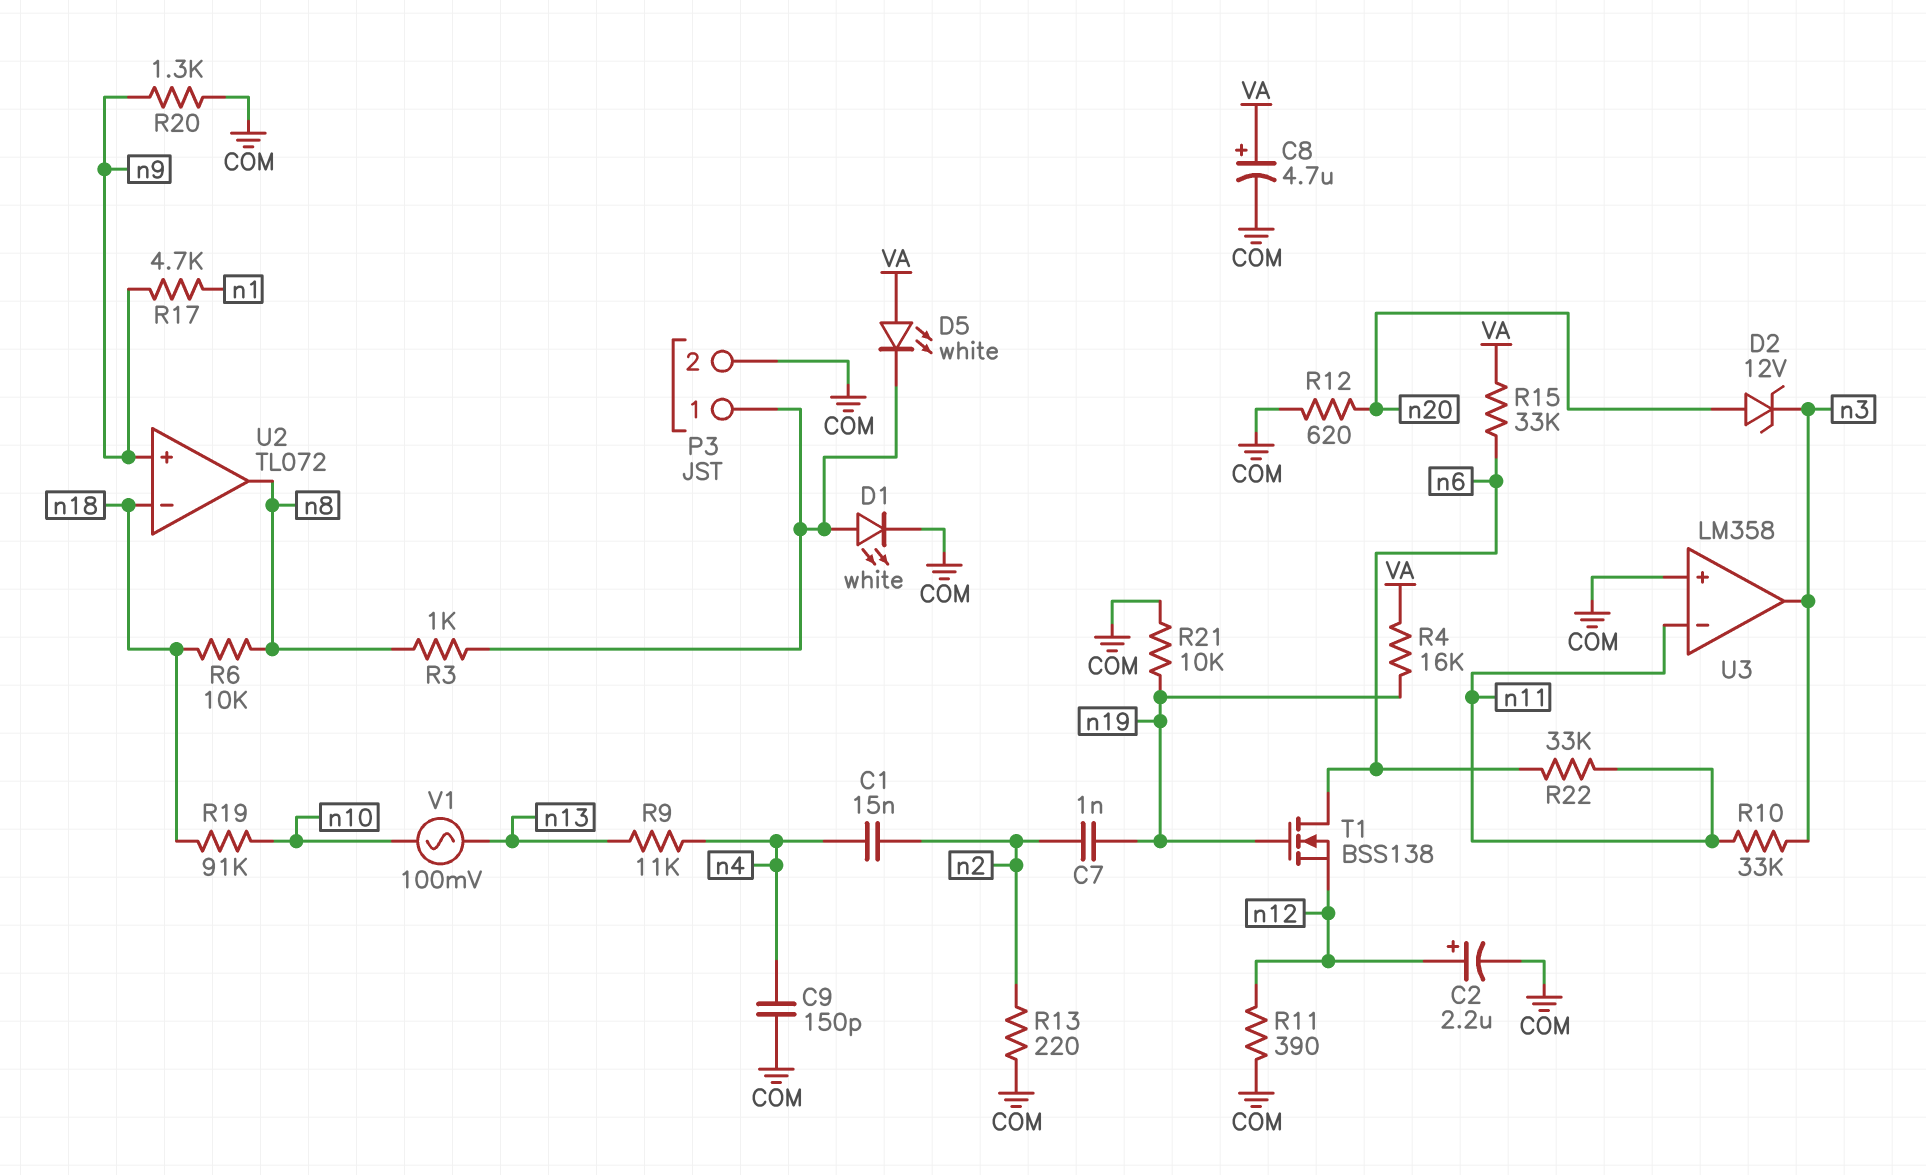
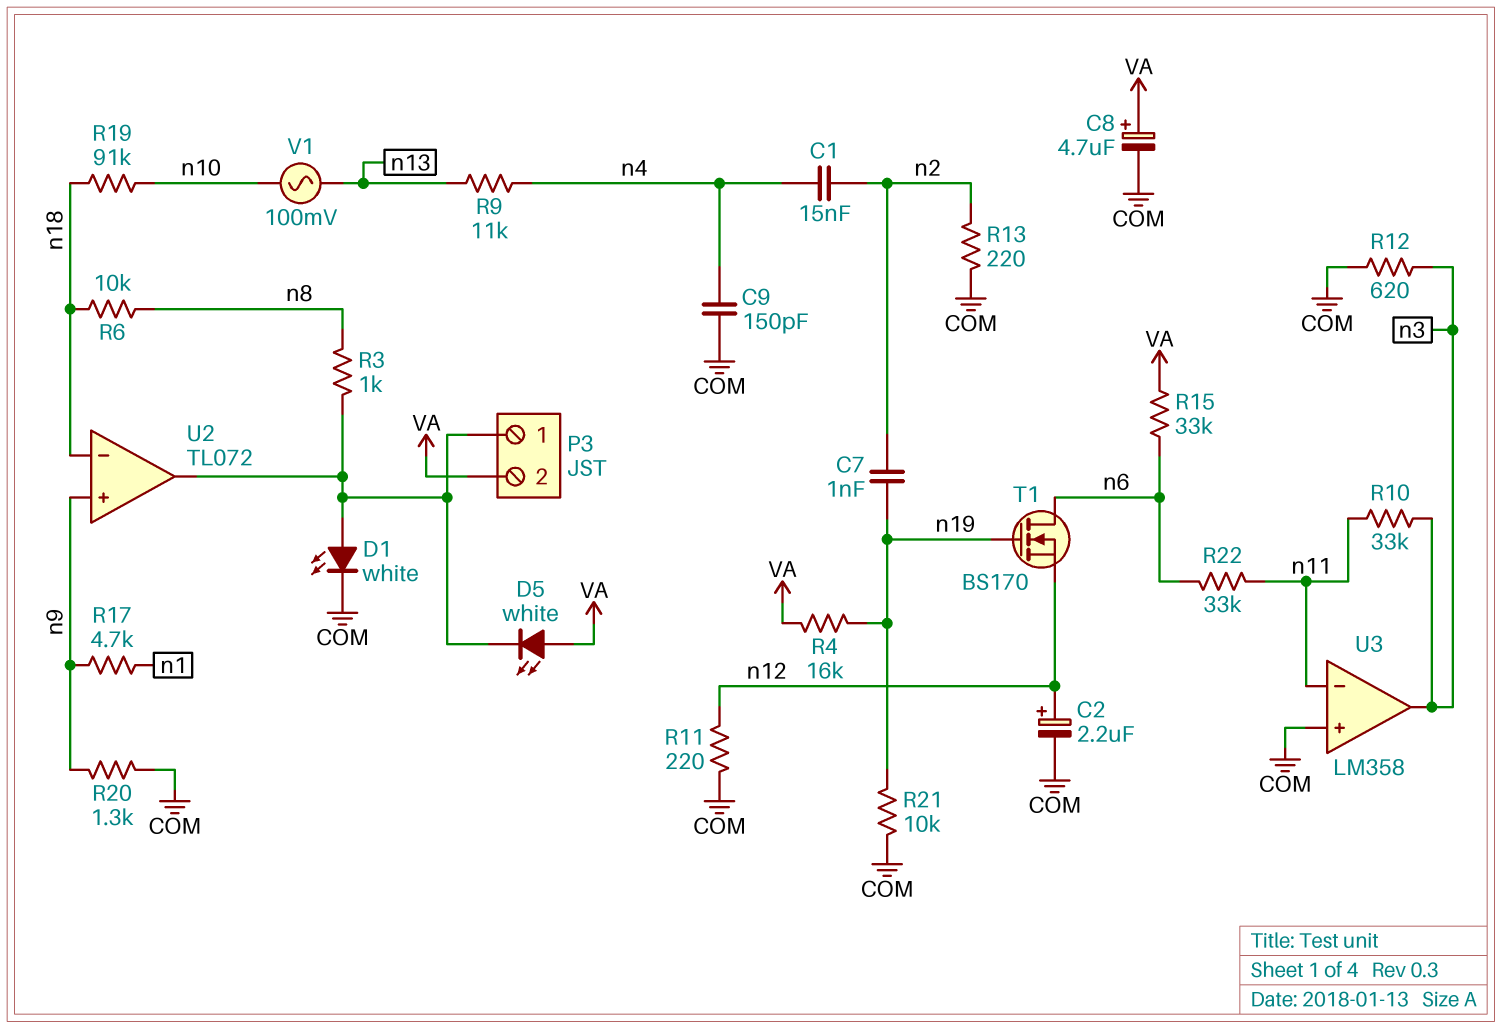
D2: zener 12V (A n20, K n3) -> none
P3 pin 2: COM -> VA
R11: 390 (COM, n12) -> 220 (COM, n12)
R12: 620 (COM, n20) -> 620 (COM, n3)
T1: NMOS BSS138 (G n19, D n6, S n12) -> NMOS BS170 (G n19, D n6, S n12)
U2 pin out: n8 -> P3/1

